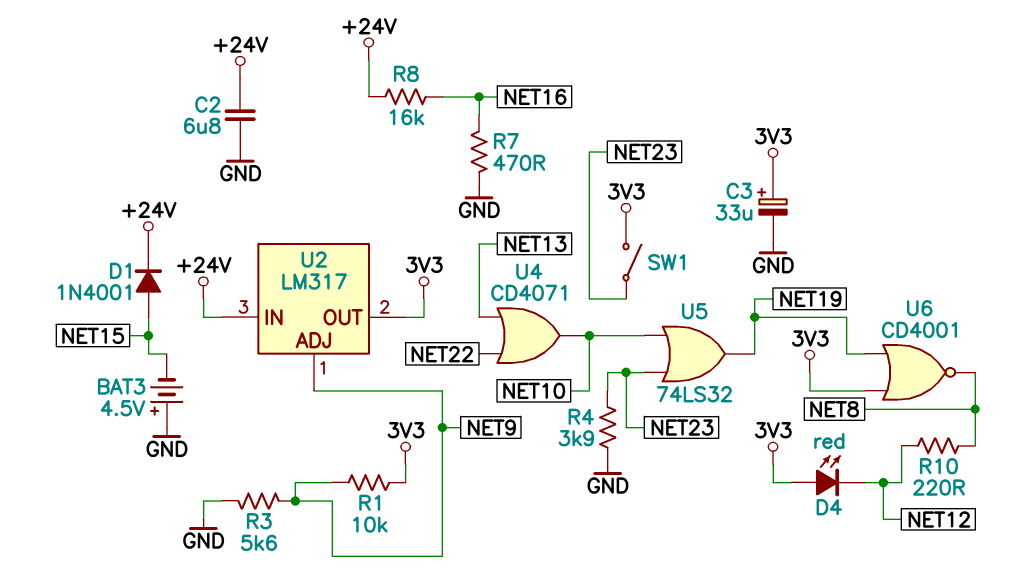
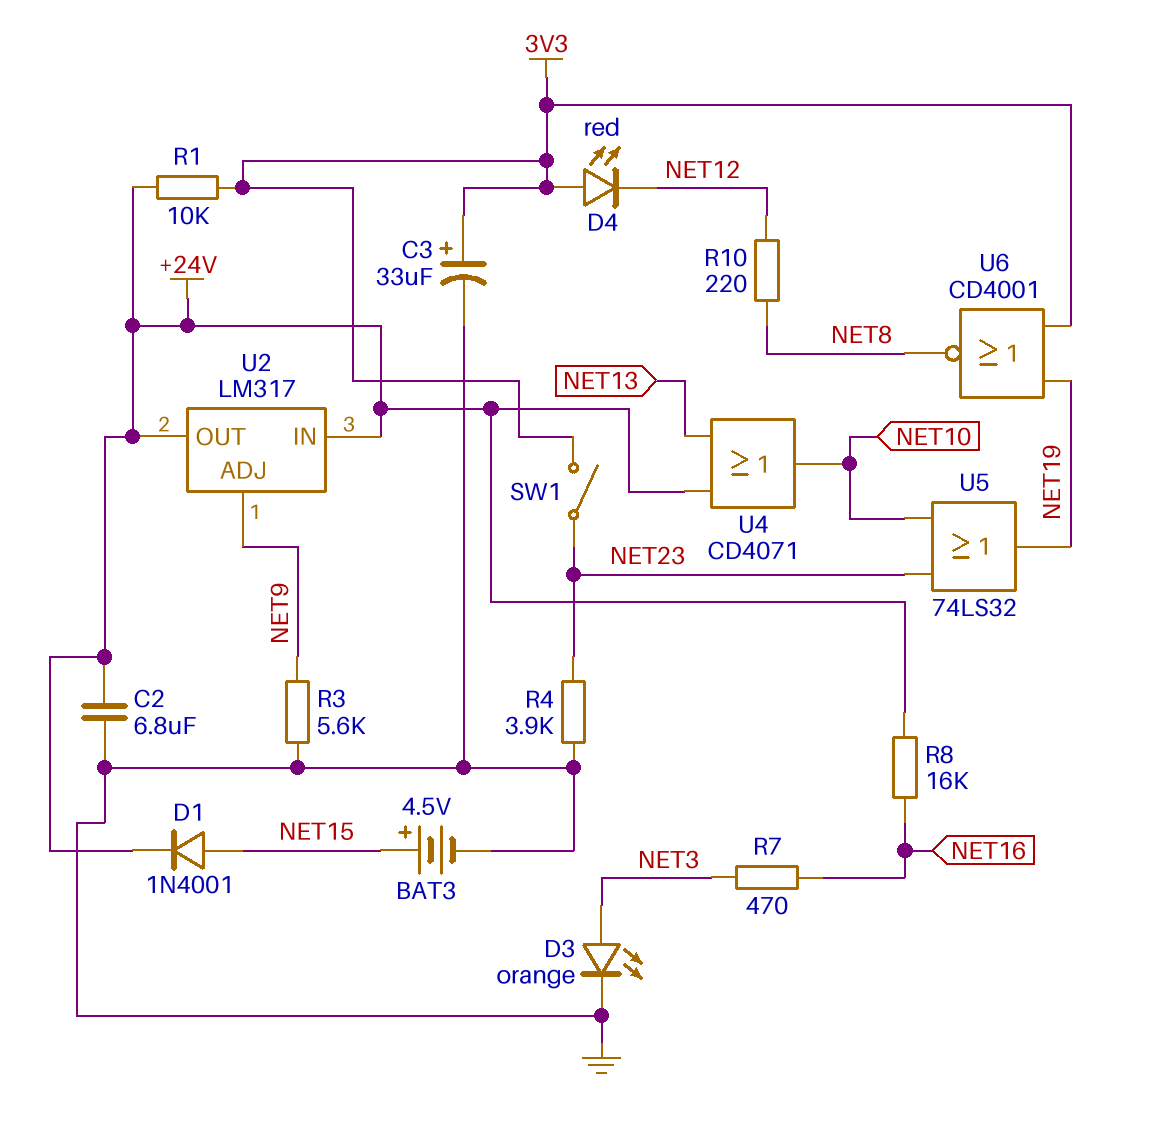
BAT3: 4.5V (plus GND, minus NET15) -> 4.5V (plus NET15, minus GND)
D3: none -> LED orange (A NET3, K GND)
R1: 10k (3V3, NET9) -> 10k (+24V, 3V3)
R7: 470 (GND, NET16) -> 470 (NET3, NET16)
U2 pin OUT: 3V3 -> +24V
U4: OR CD4071 (in NET13, in NET22, out NET10) -> OR CD4071 (in +24V, in NET13, out NET10)

